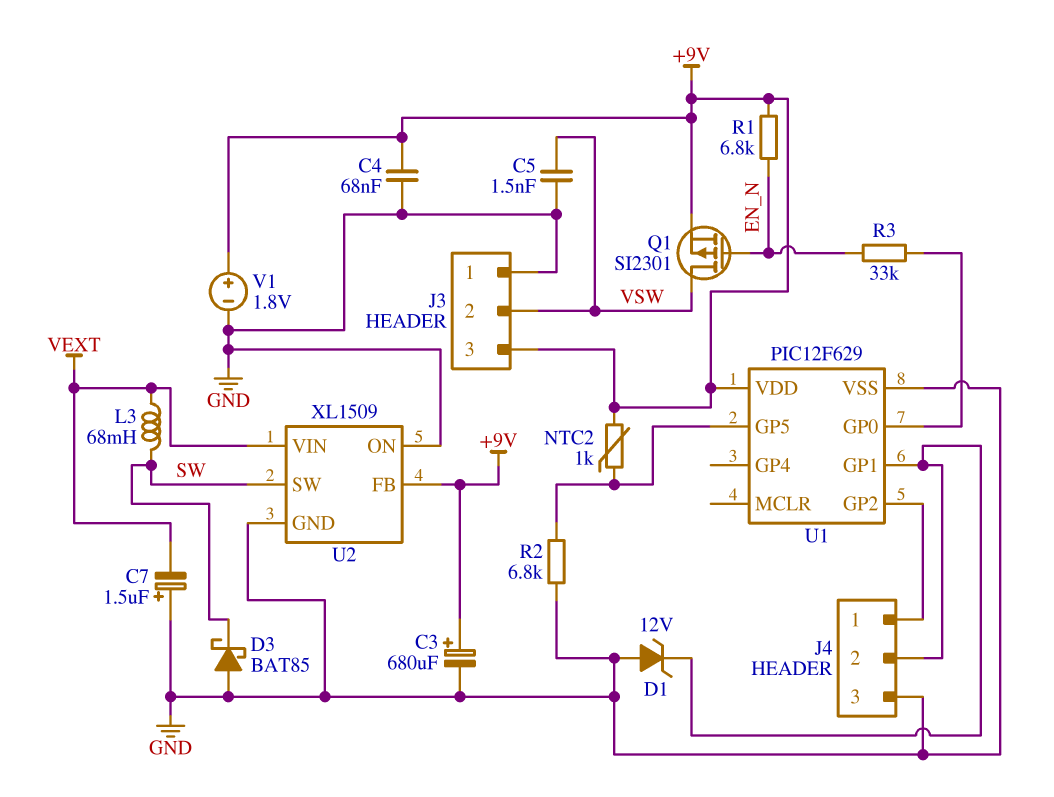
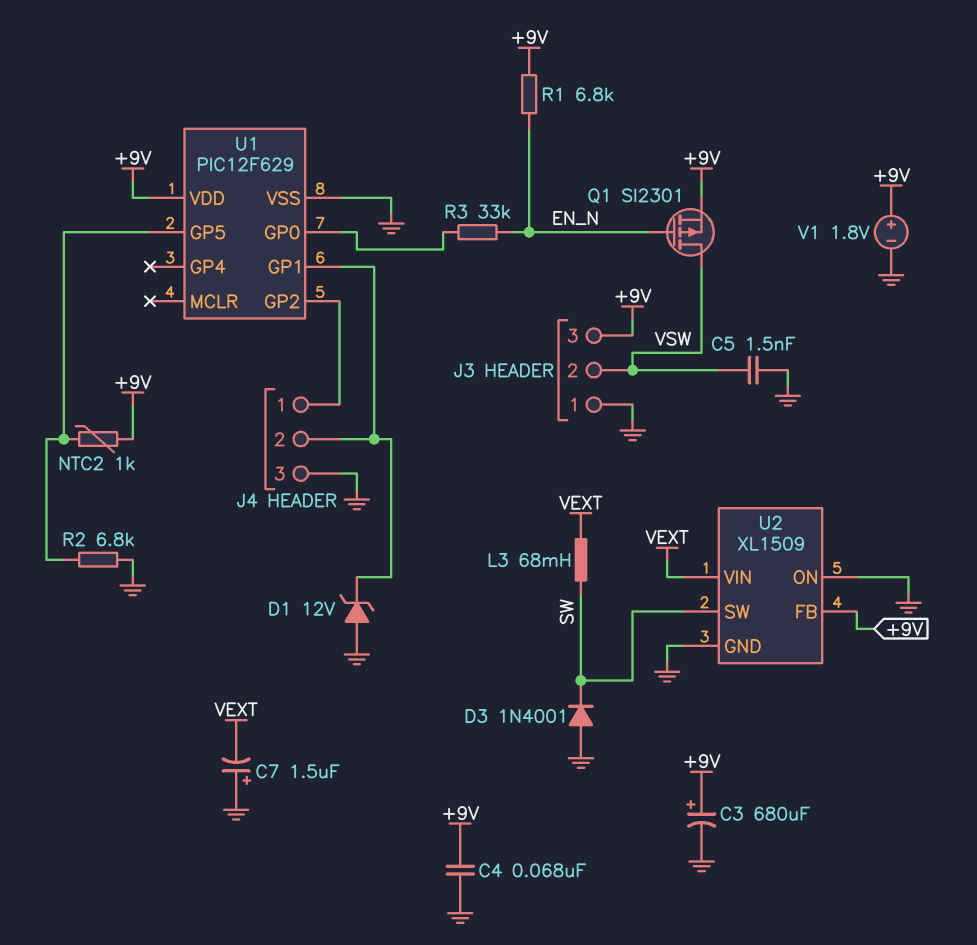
D3: schottky BAT85 (A GND, K SW) -> diode 1N4001 (A GND, K SW)

